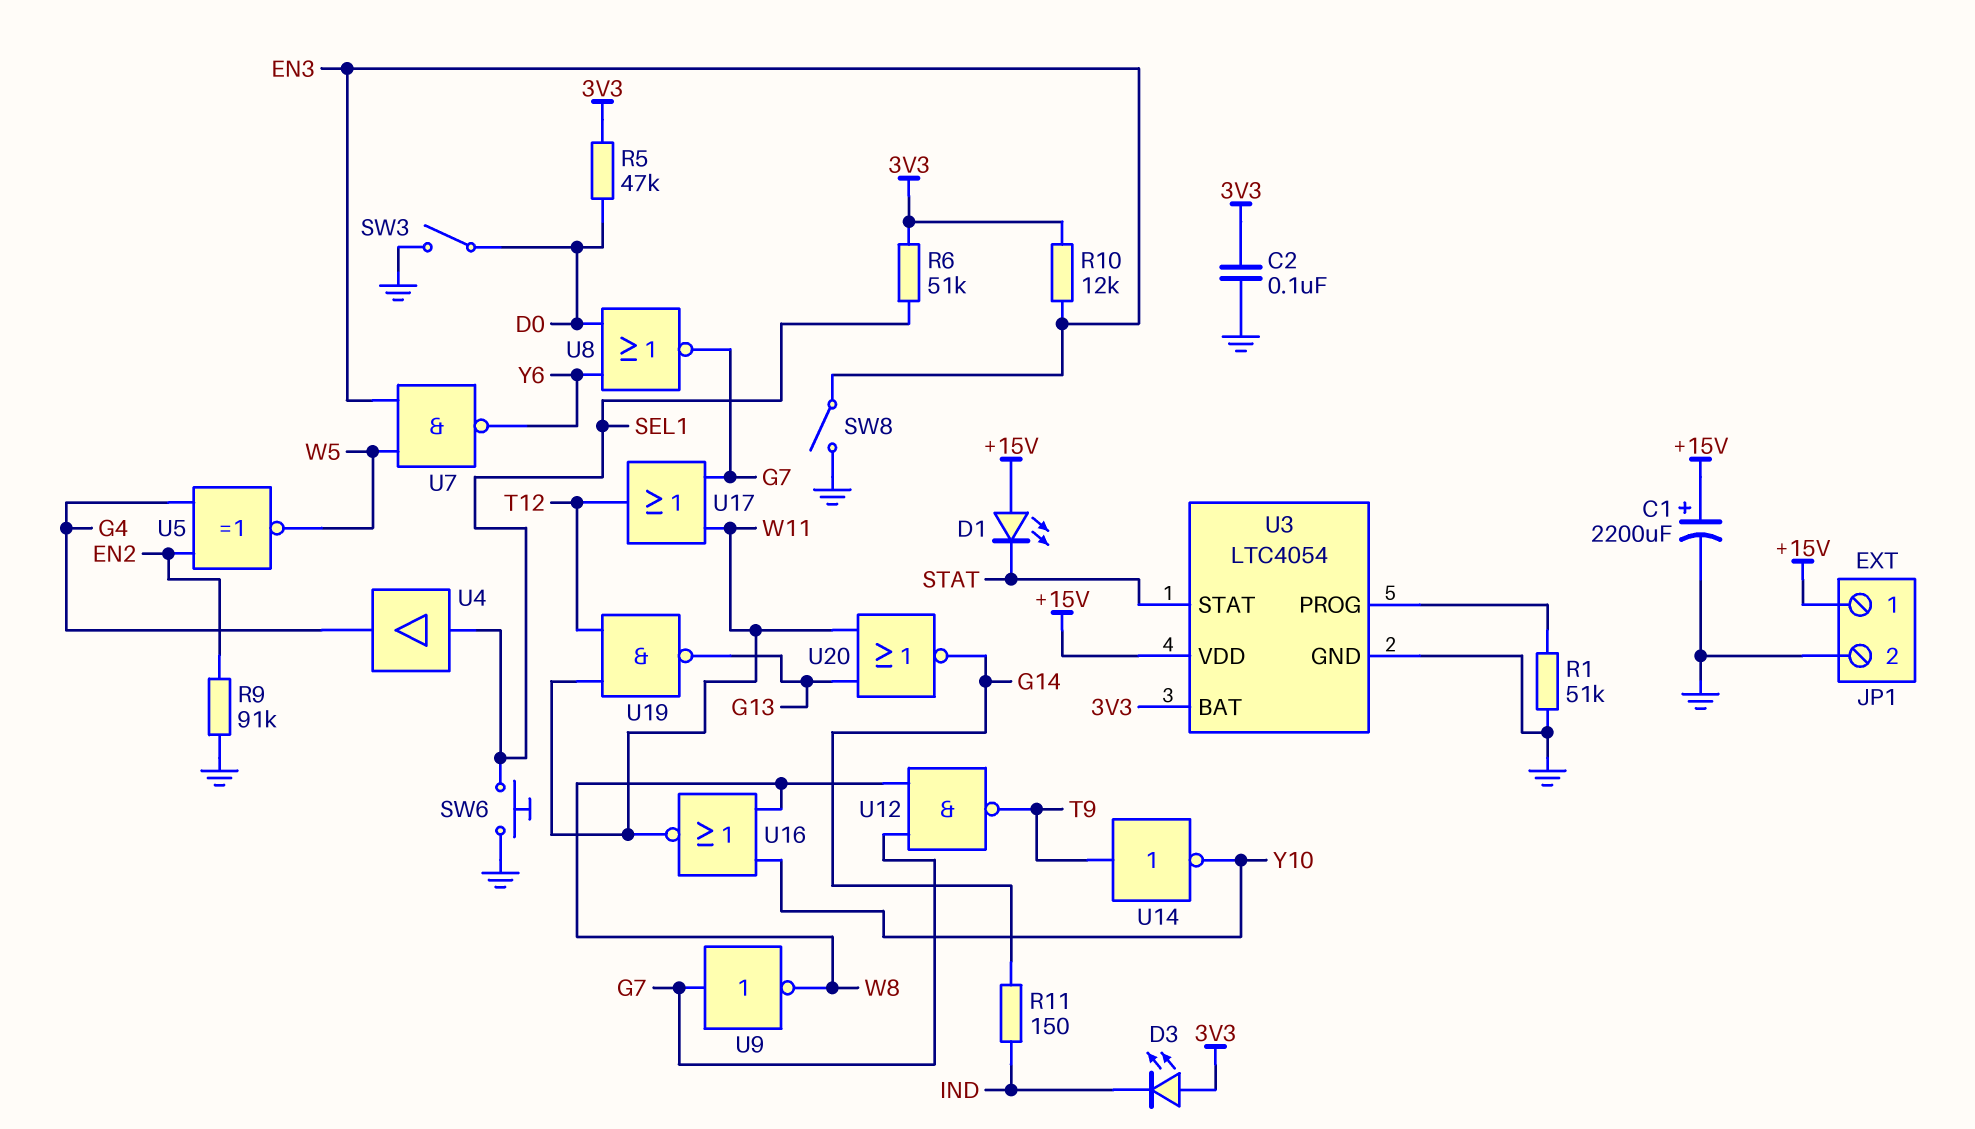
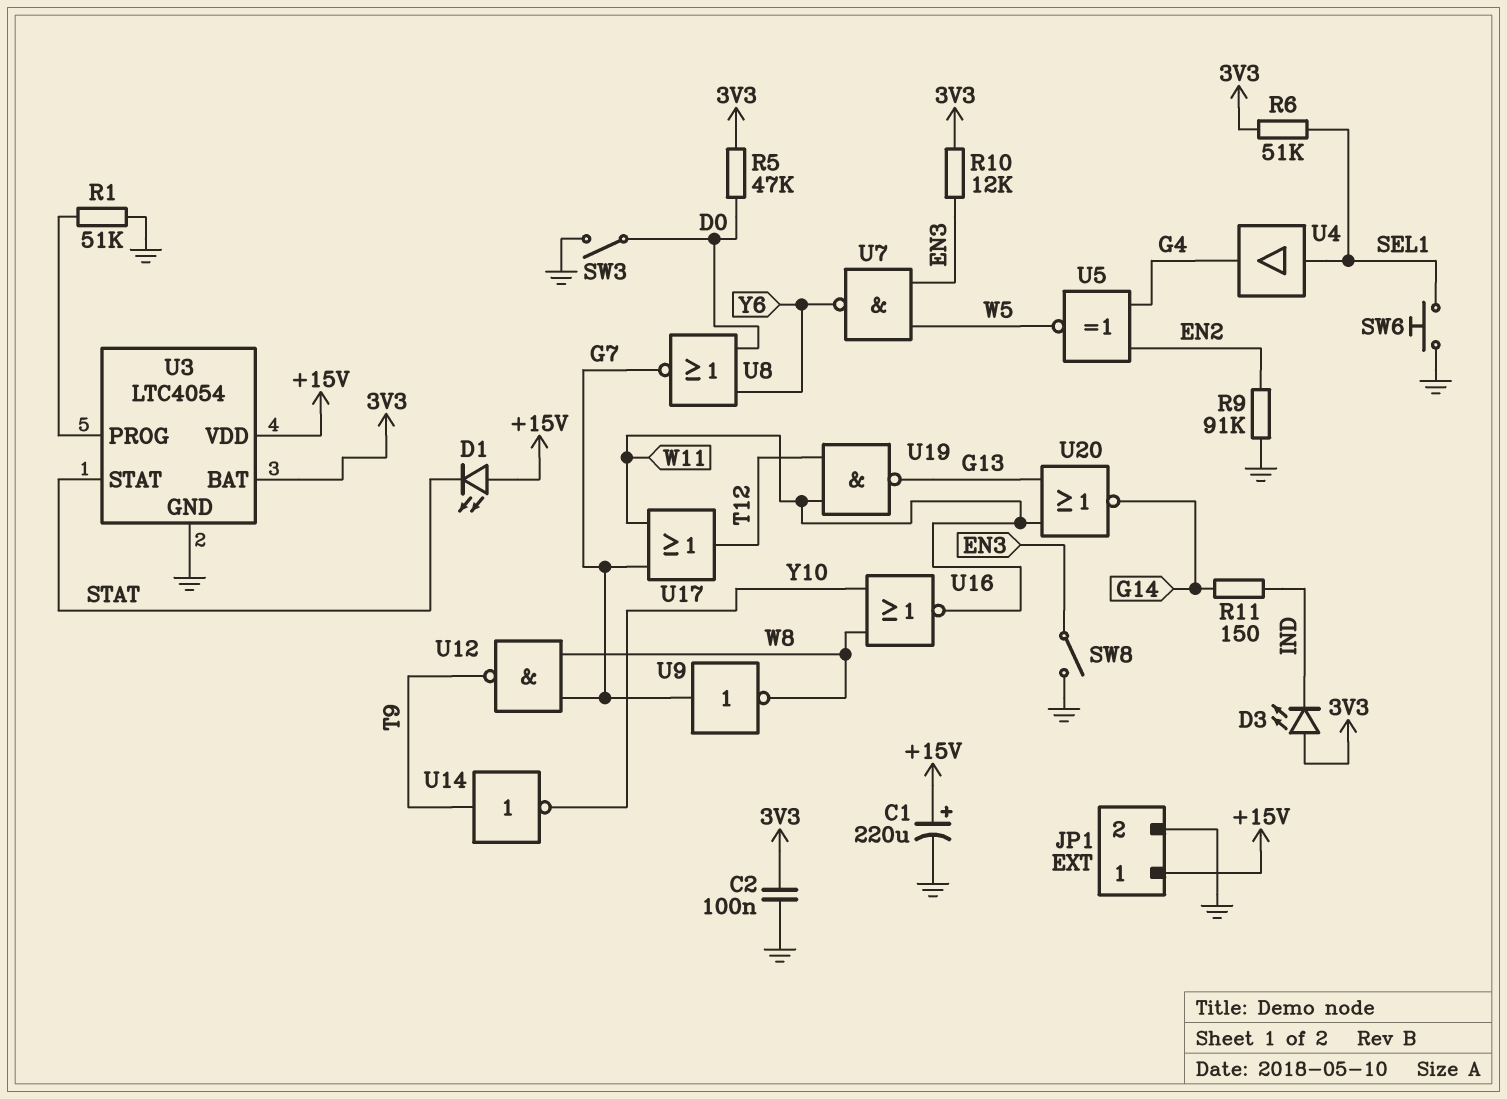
C1: 2200uF (plus +15V, minus GND) -> 220uF (plus +15V, minus GND)

